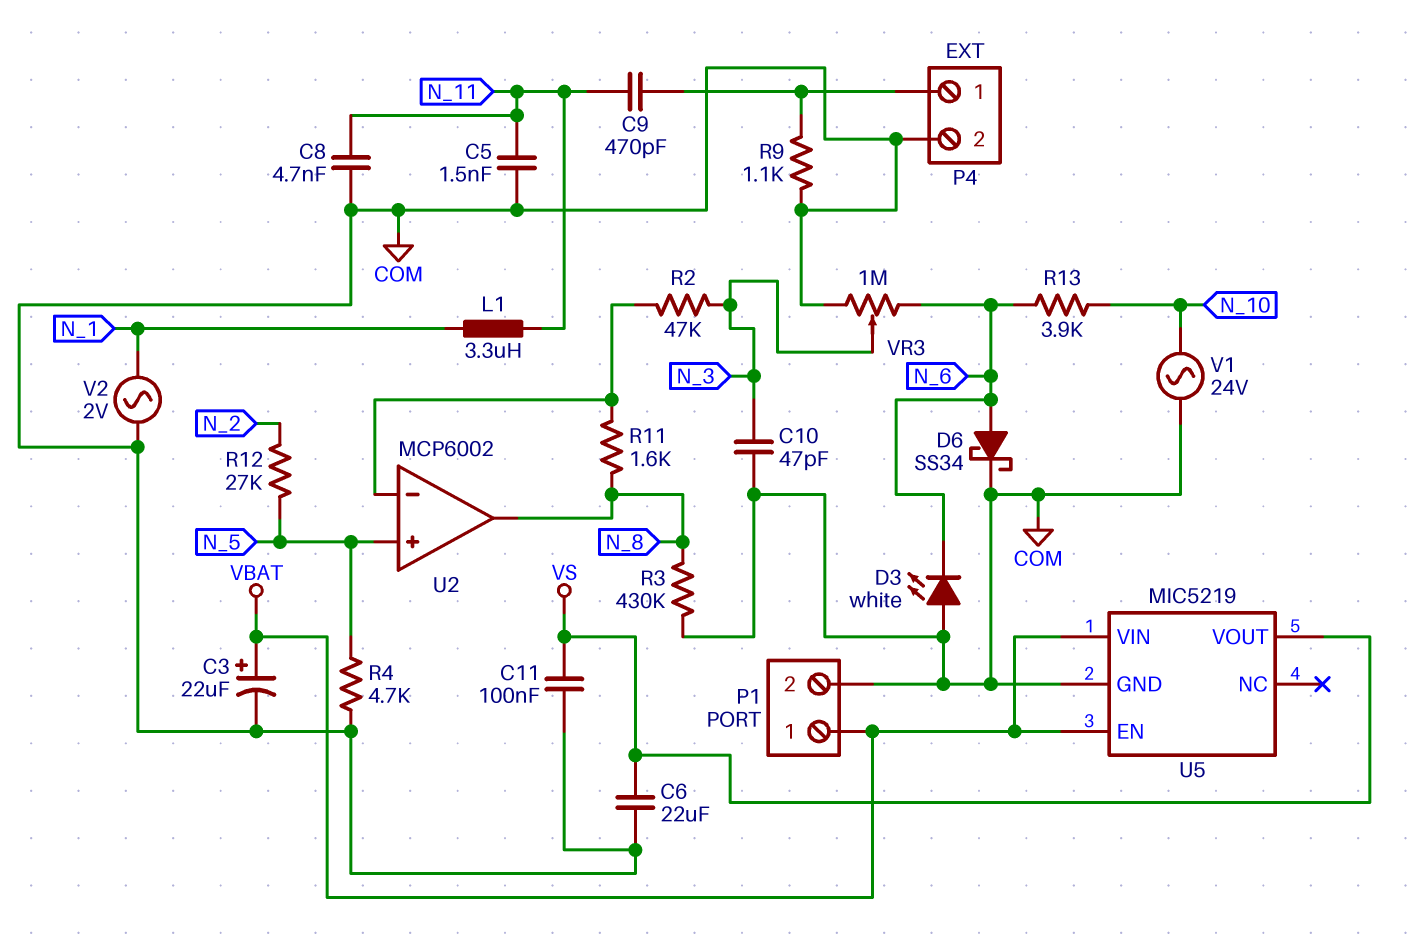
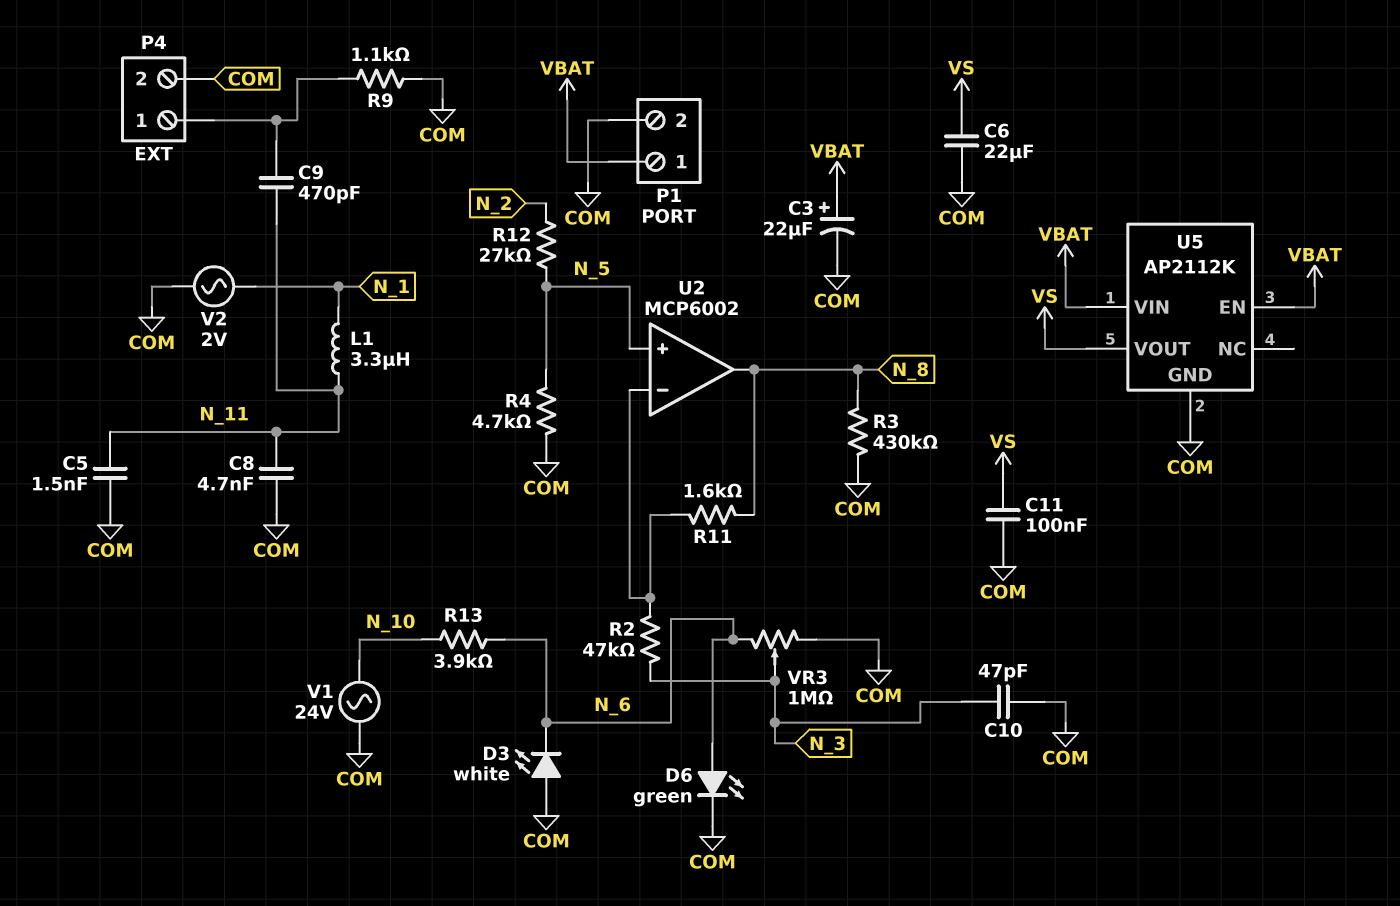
D6: schottky SS34 (A N_6, K COM) -> LED green (A N_6, K COM)
U5: MIC5219 -> AP2112K

